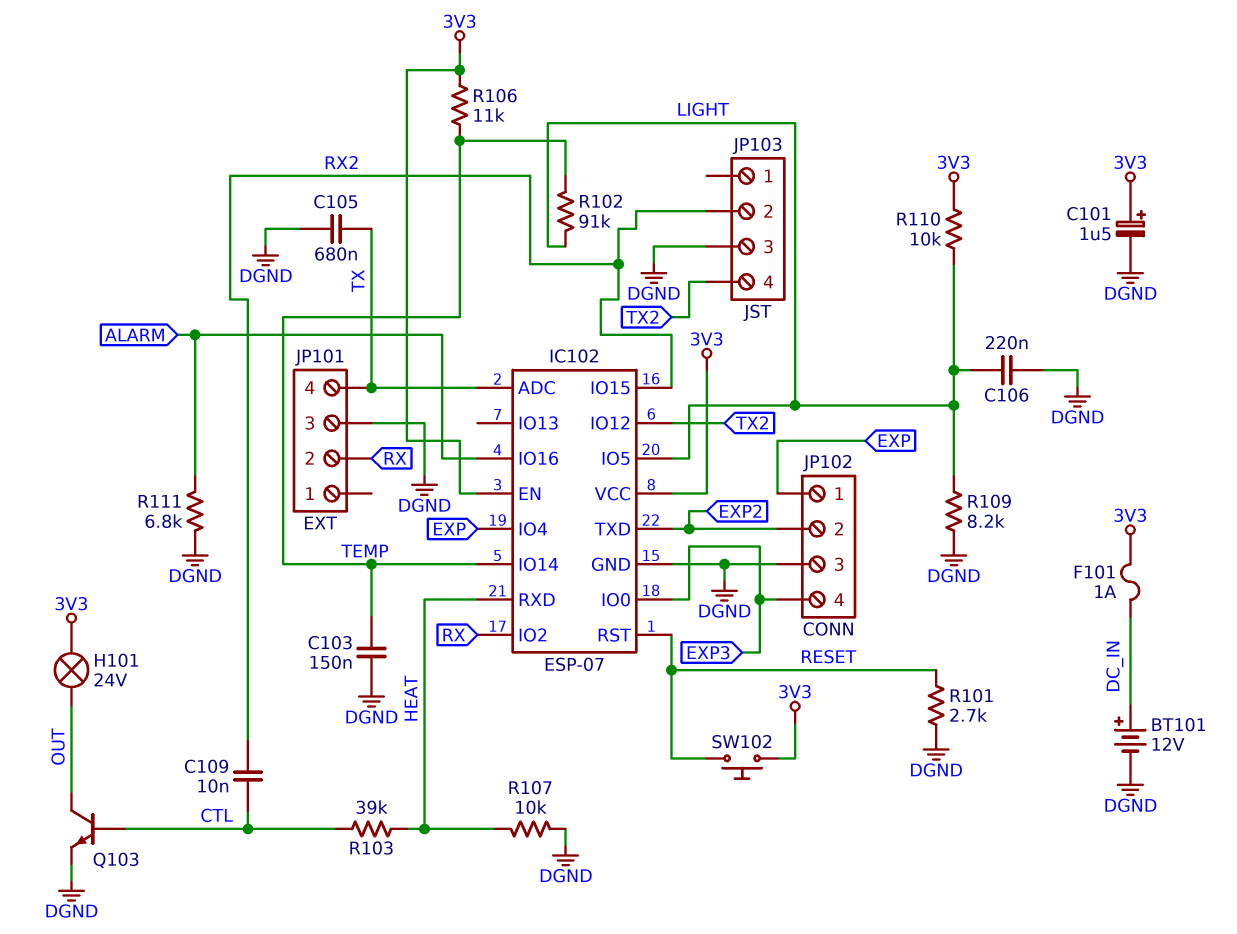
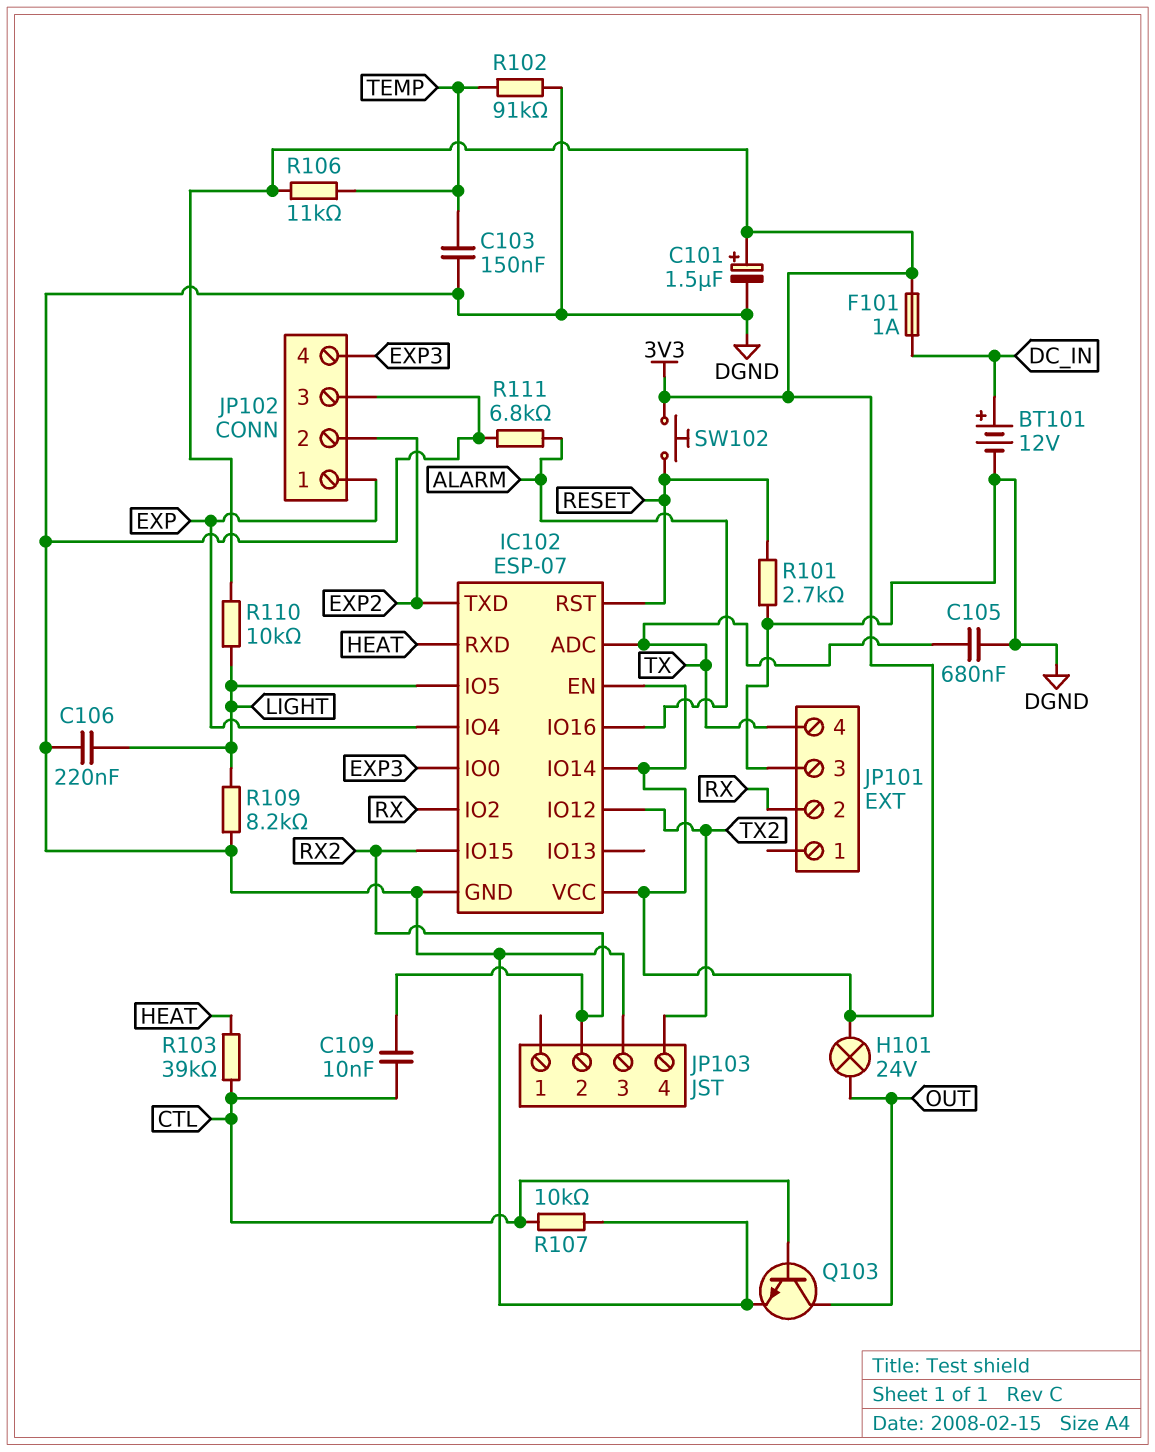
IC102 pin IO14: TEMP -> 3V3
R102: 91k (LIGHT, TEMP) -> 91k (DGND, TEMP)
R107: 10k (DGND, HEAT) -> 10k (CTL, DGND)

